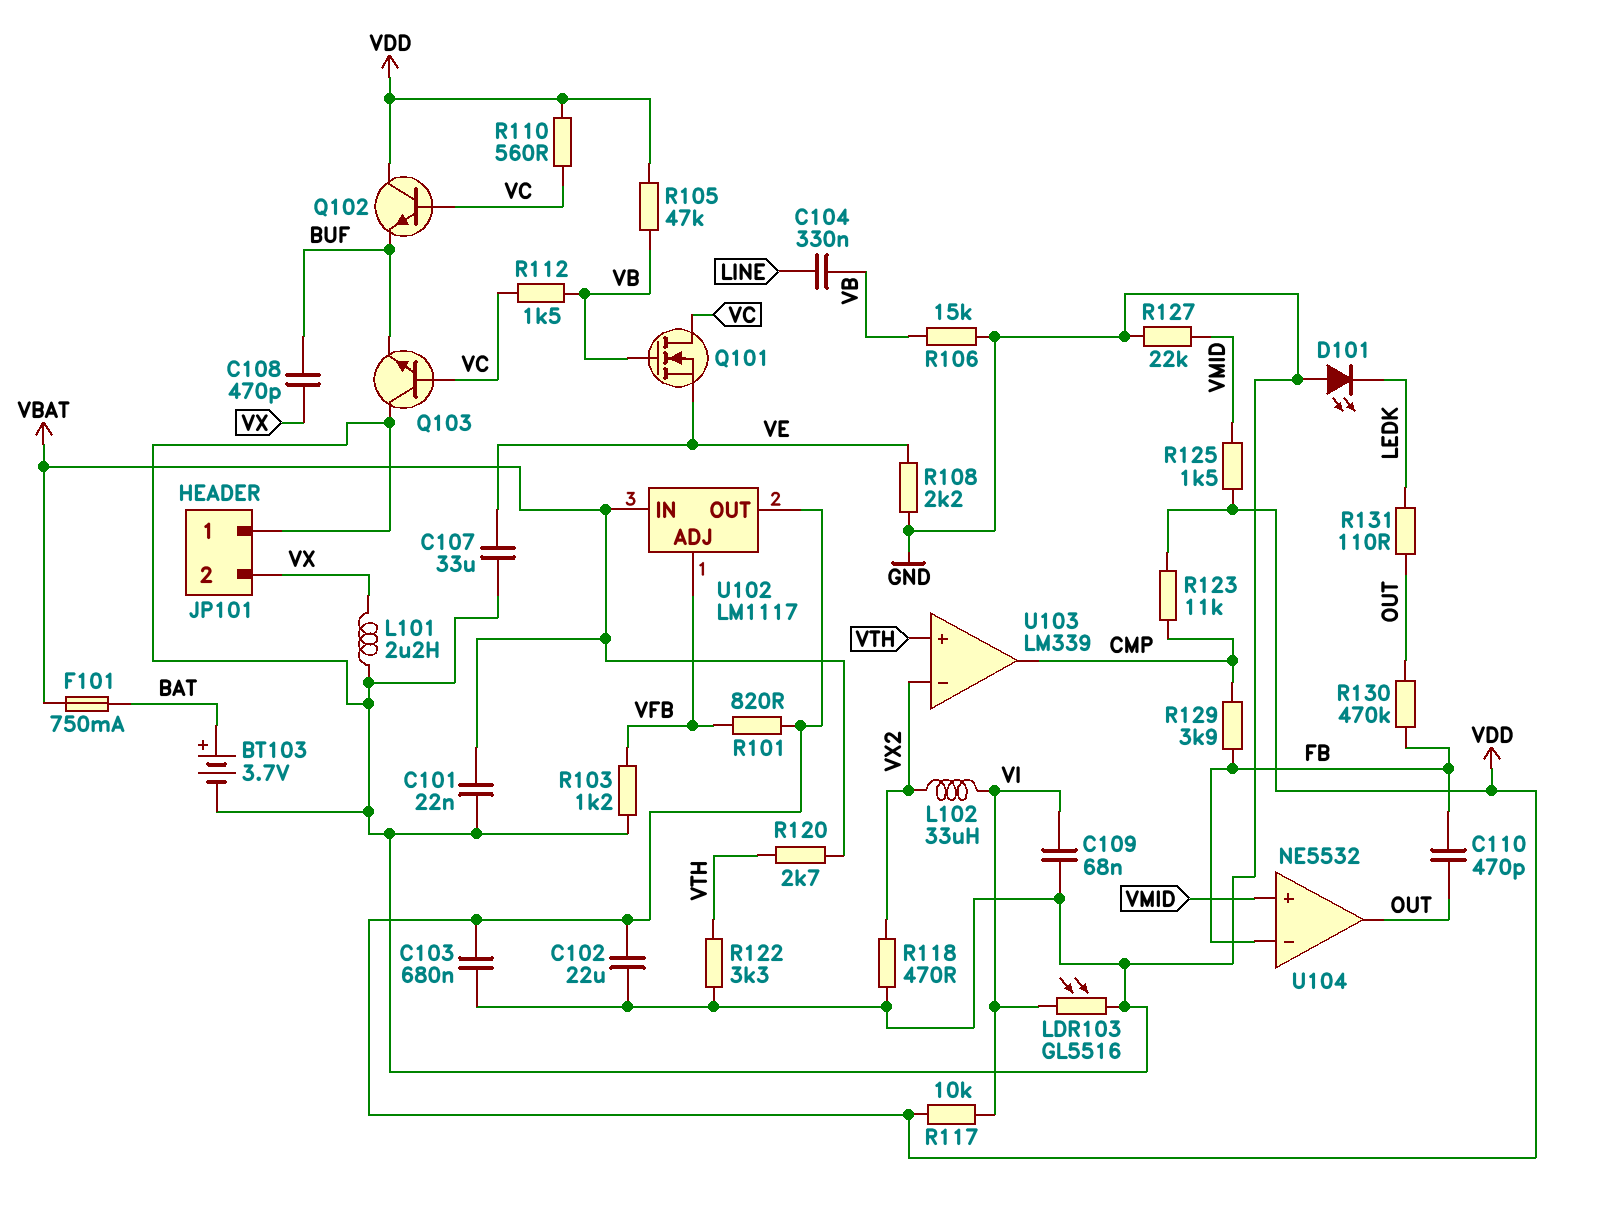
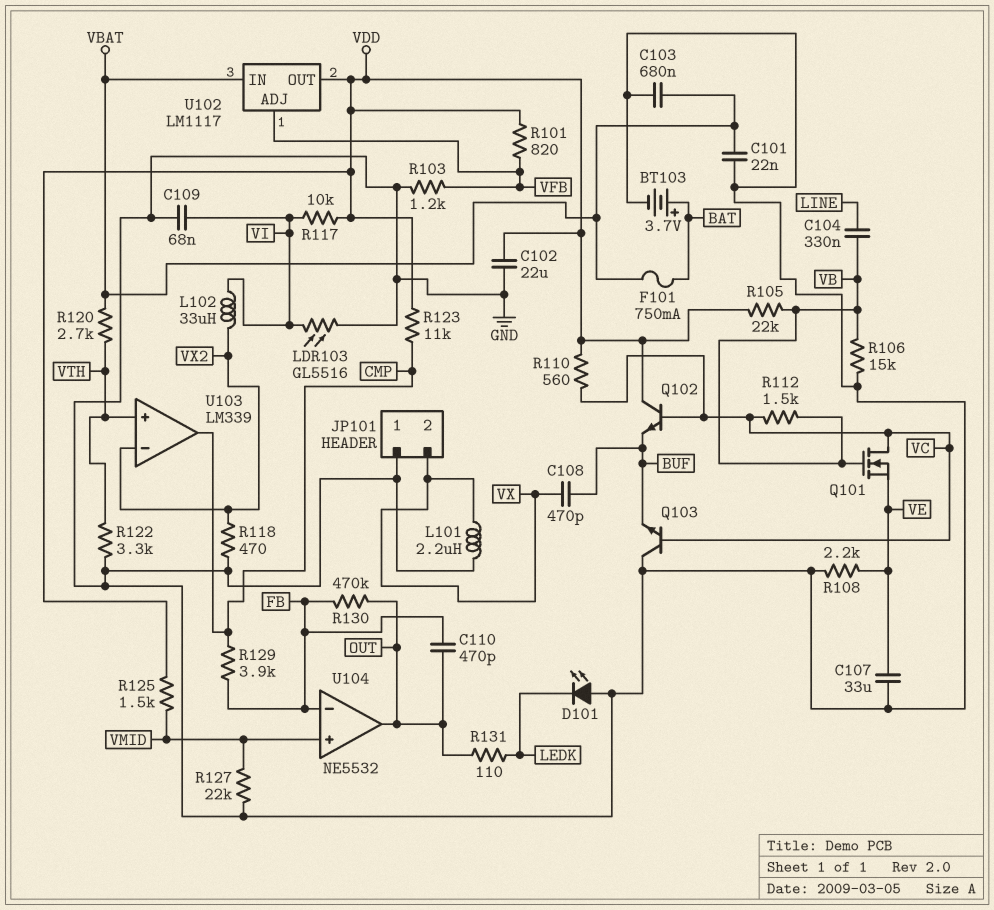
C103: 680nF (GND, VDD) -> 680nF (GND, VBAT)
R105: 47k (VB, VDD) -> 22k (VB, VDD)

